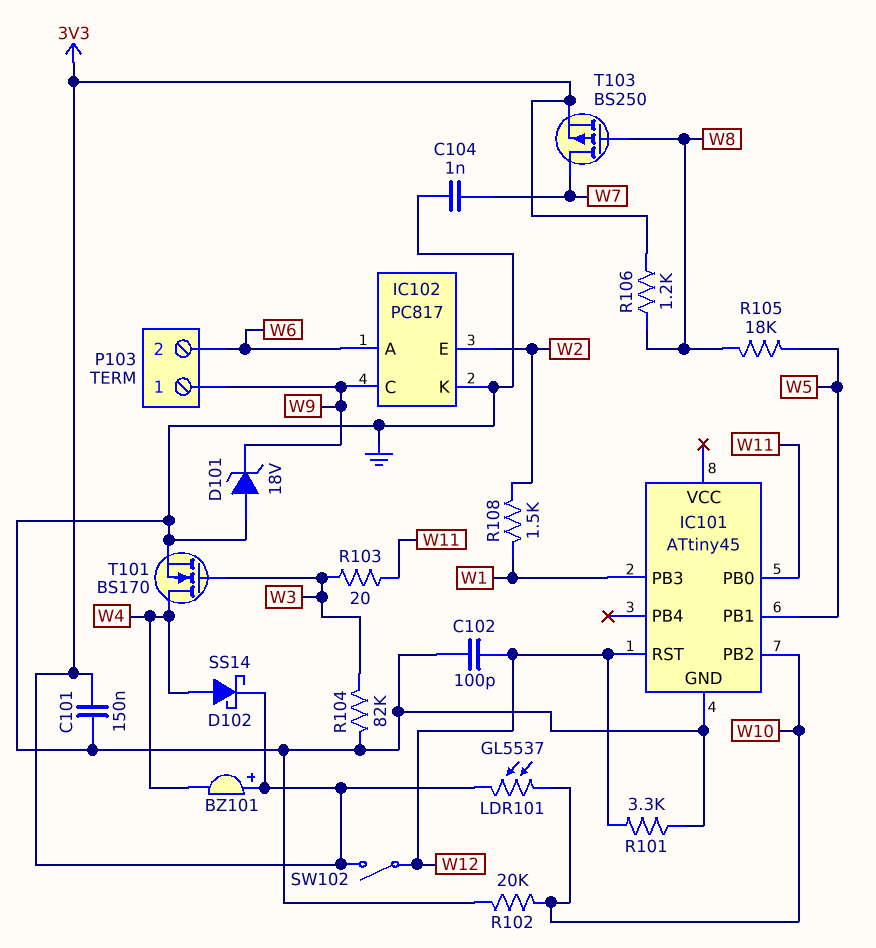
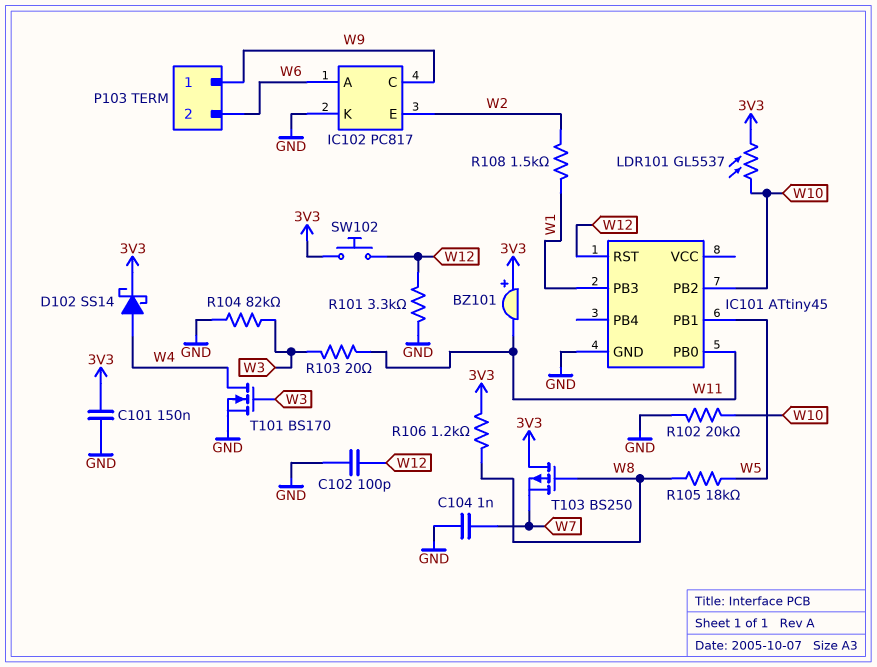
BZ101: buzzer (plus 3V3, minus W4) -> buzzer (plus 3V3, minus W11)
D101: zener 18V (A GND, K W9) -> none
SW102: switch (3V3, W12) -> button (3V3, W12)
T103: PMOS BS250 (G W8, D W7, S 3V3) -> PMOS BS250 (G W8, D 3V3, S W7)

